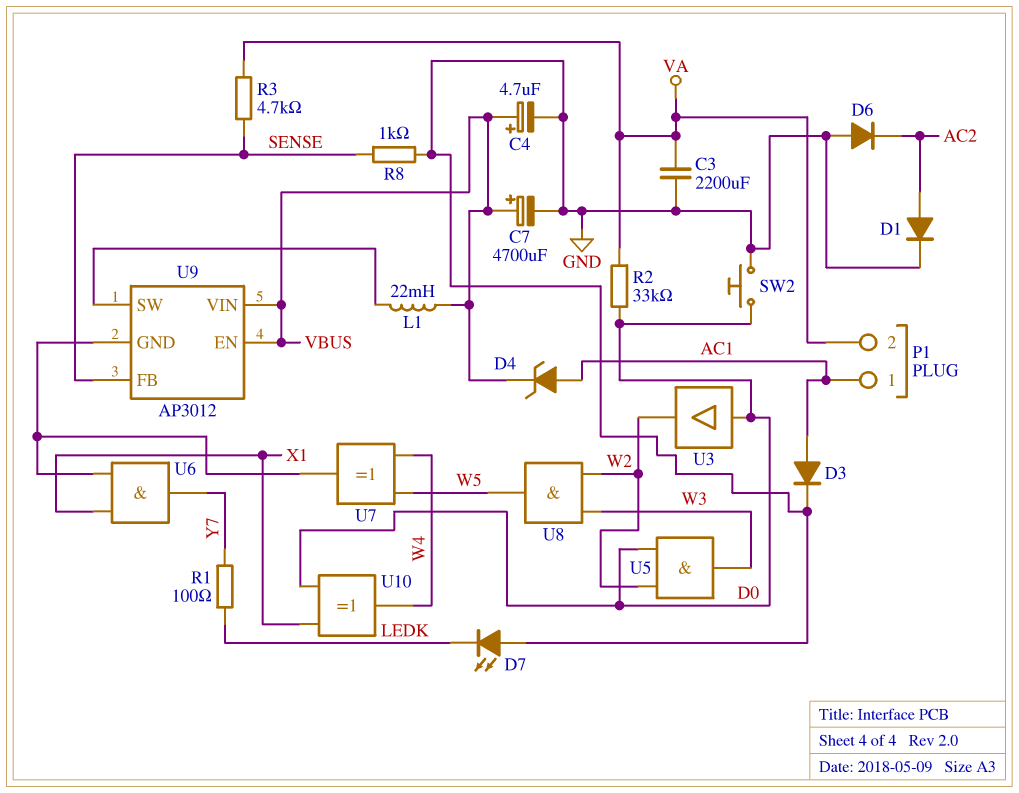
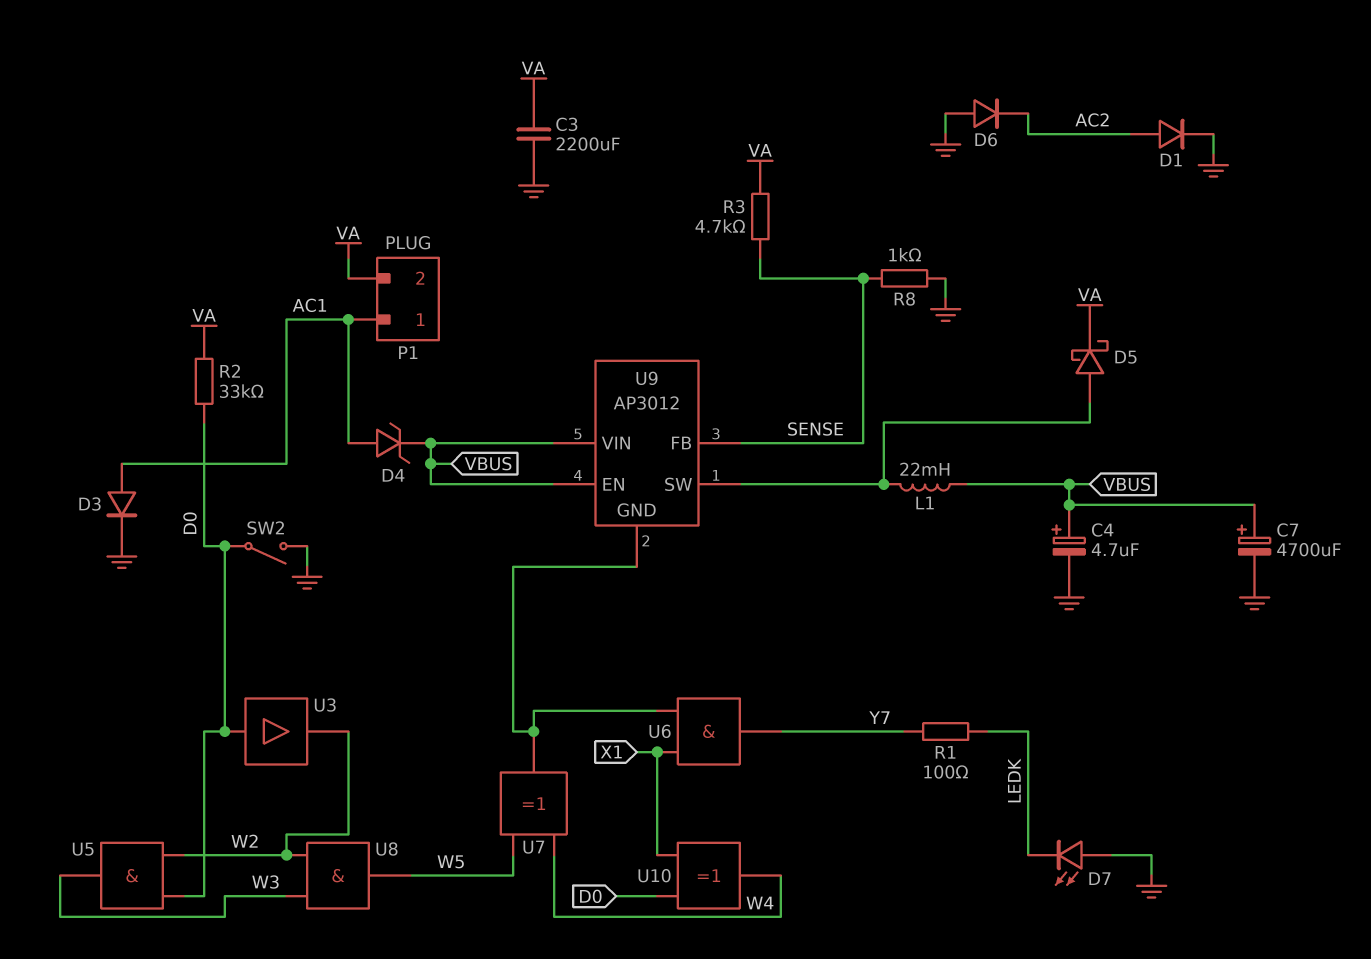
D5: none -> schottky (A U9/SW, K VA)
SW2: button (D0, GND) -> switch (D0, GND)

